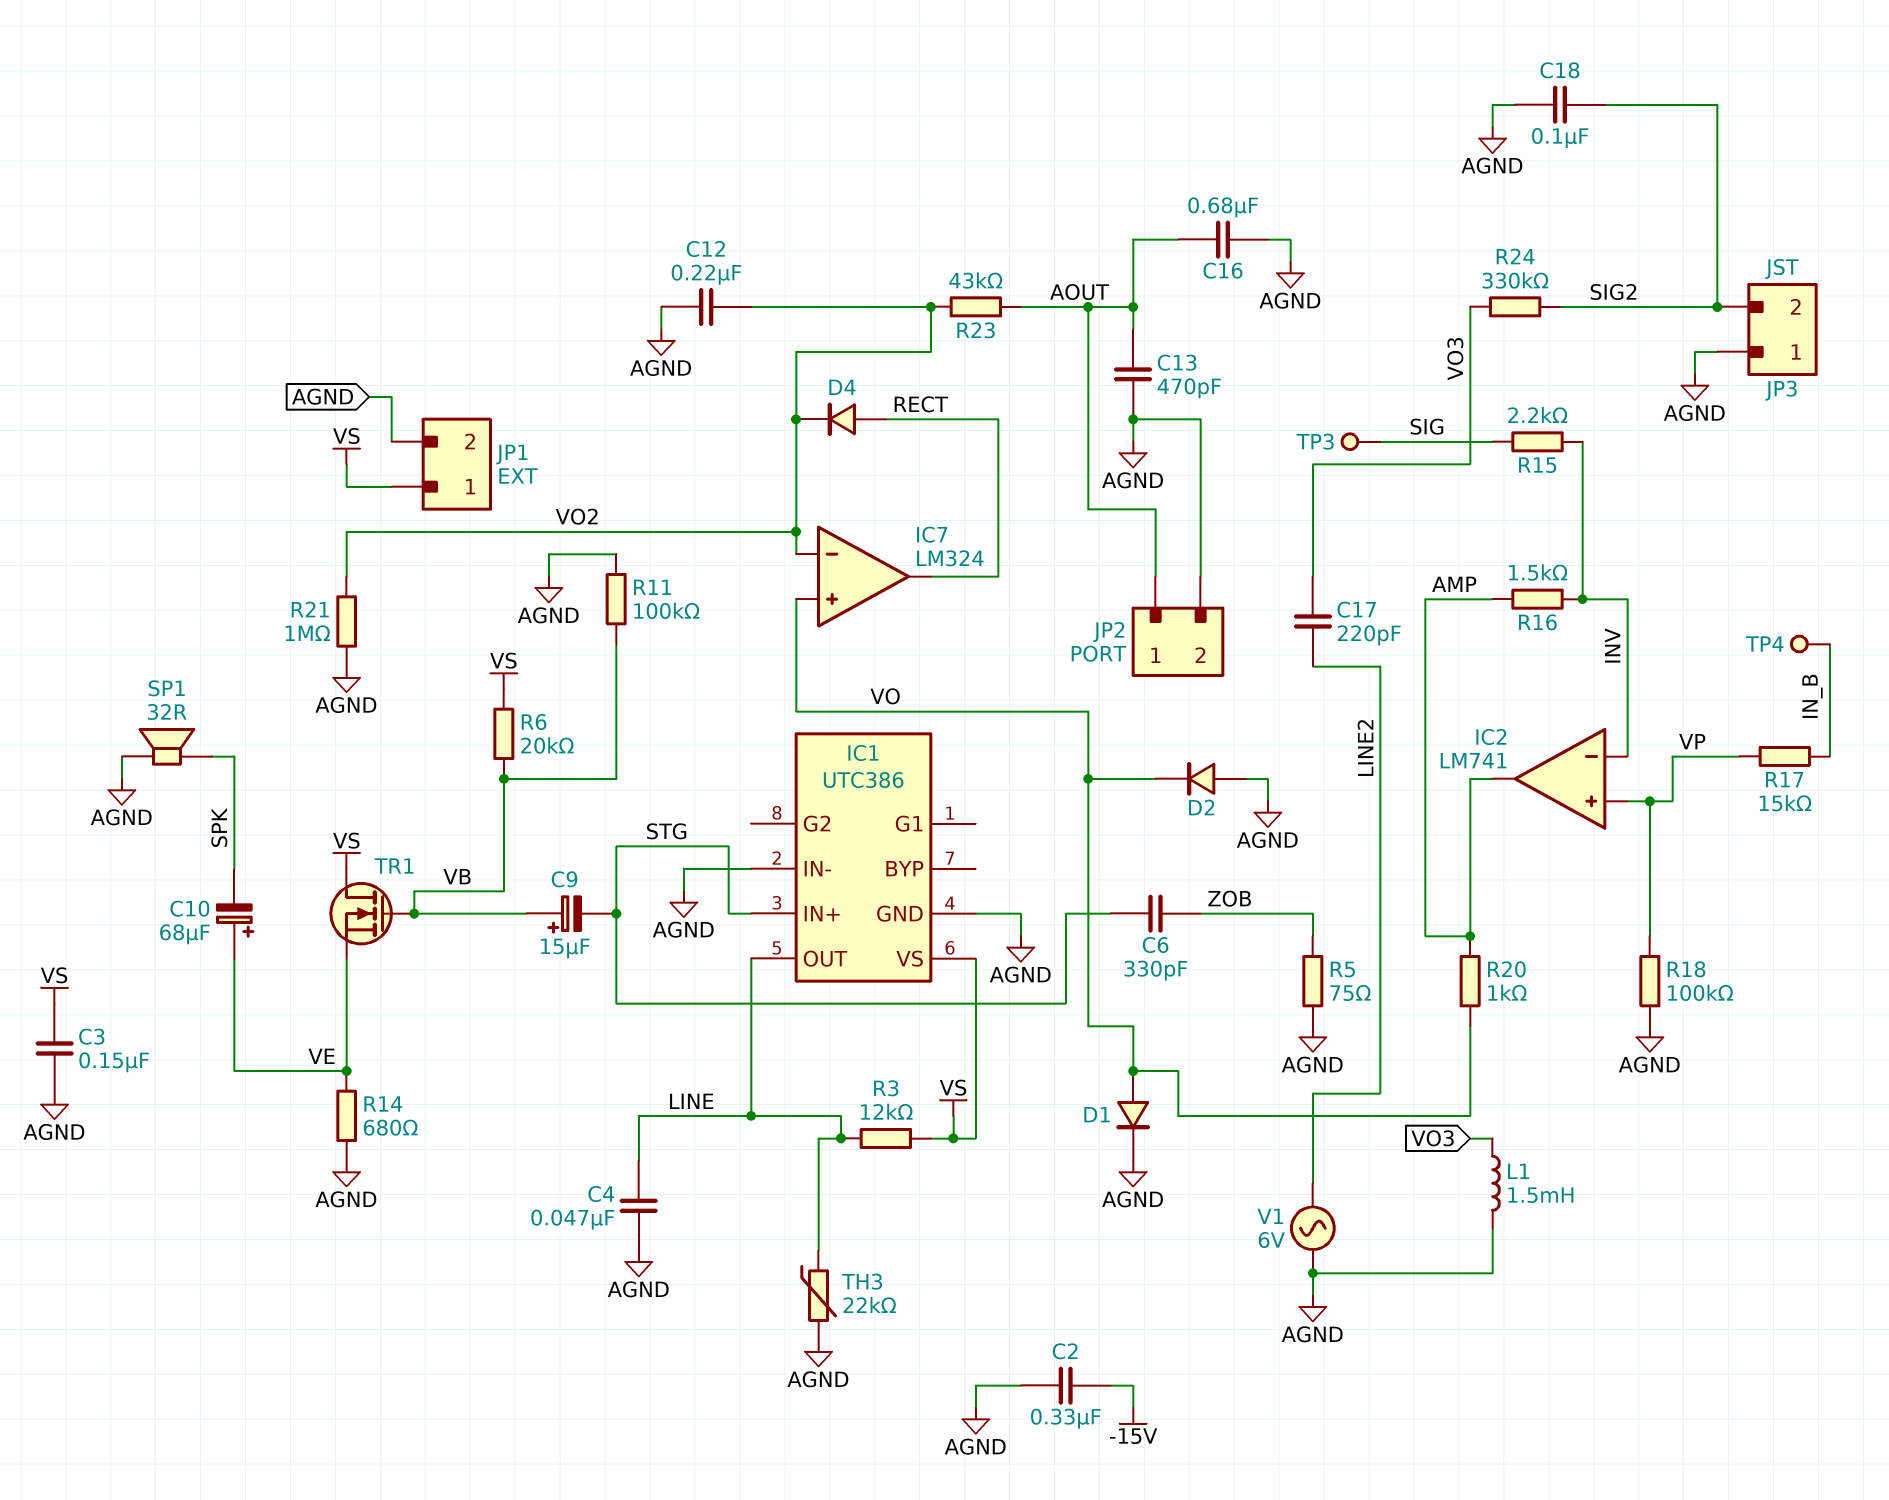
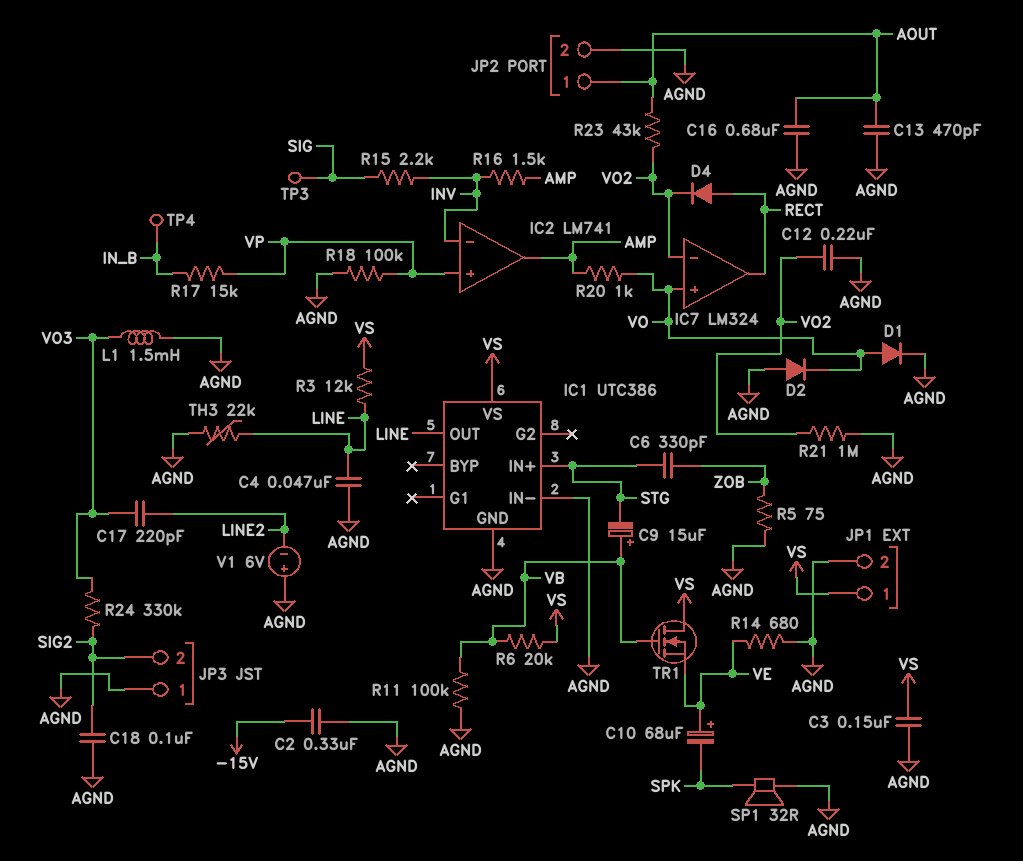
V1: AC 6V (AGND, LINE2) -> 6V (plus AGND, minus LINE2)

